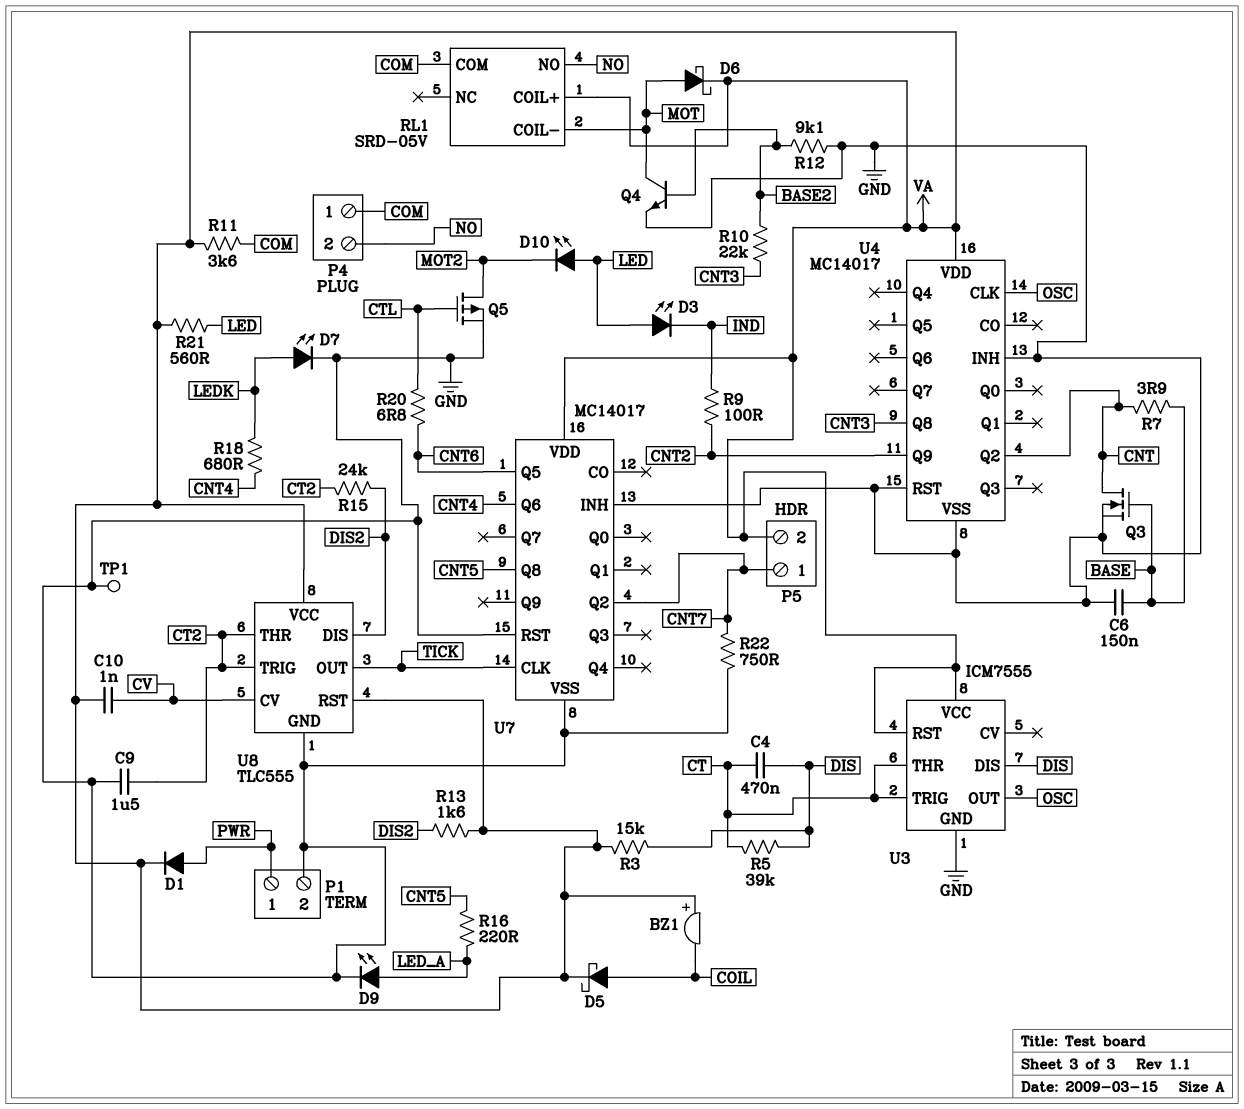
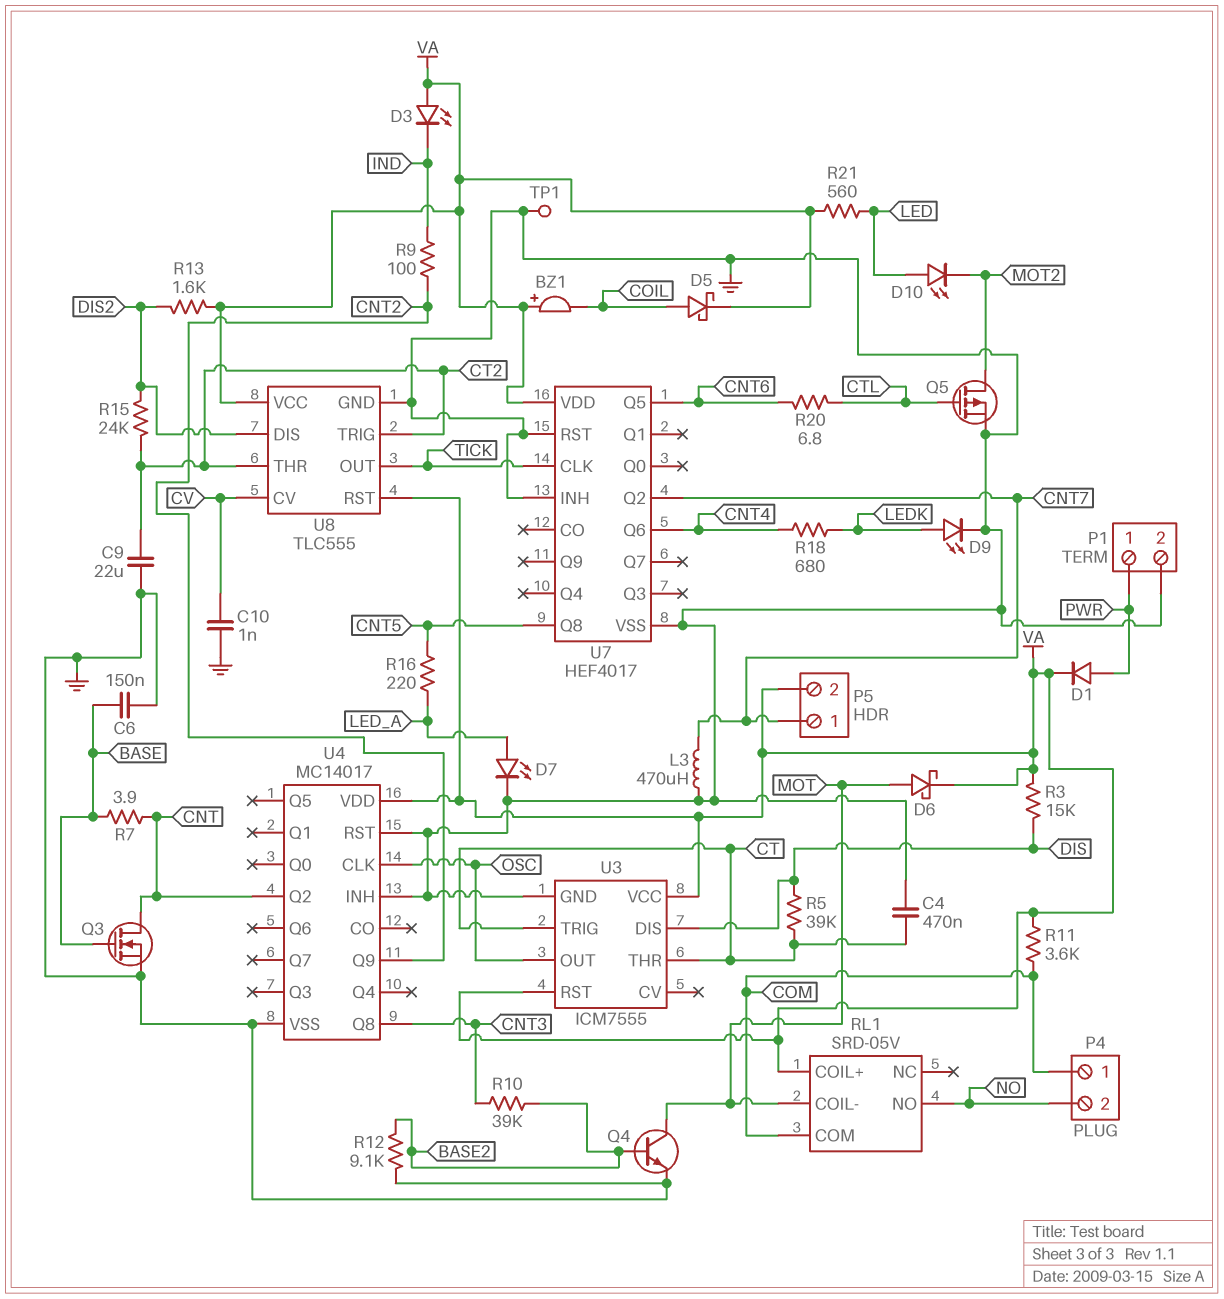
C4: 470nF (CT, DIS) -> 470nF (CT, GND)
C9: 1.5uF (CT2, GND) -> 22uF (CT2, GND)
C10: 1nF (CV, VA) -> 1nF (CV, GND)
D3: LED (A LED, K IND) -> LED (A VA, K IND)
D7: LED (A LEDK, K GND) -> LED (A LED_A, K GND)
D9: LED (A LED_A, K GND) -> LED (A LEDK, K GND)
L3: none -> 470uH (CNT7, GND)
R10: 22k (BASE2, CNT3) -> 39k (BASE2, CNT3)
R22: 750 (CNT7, GND) -> none
U7: MC14017 -> HEF4017

